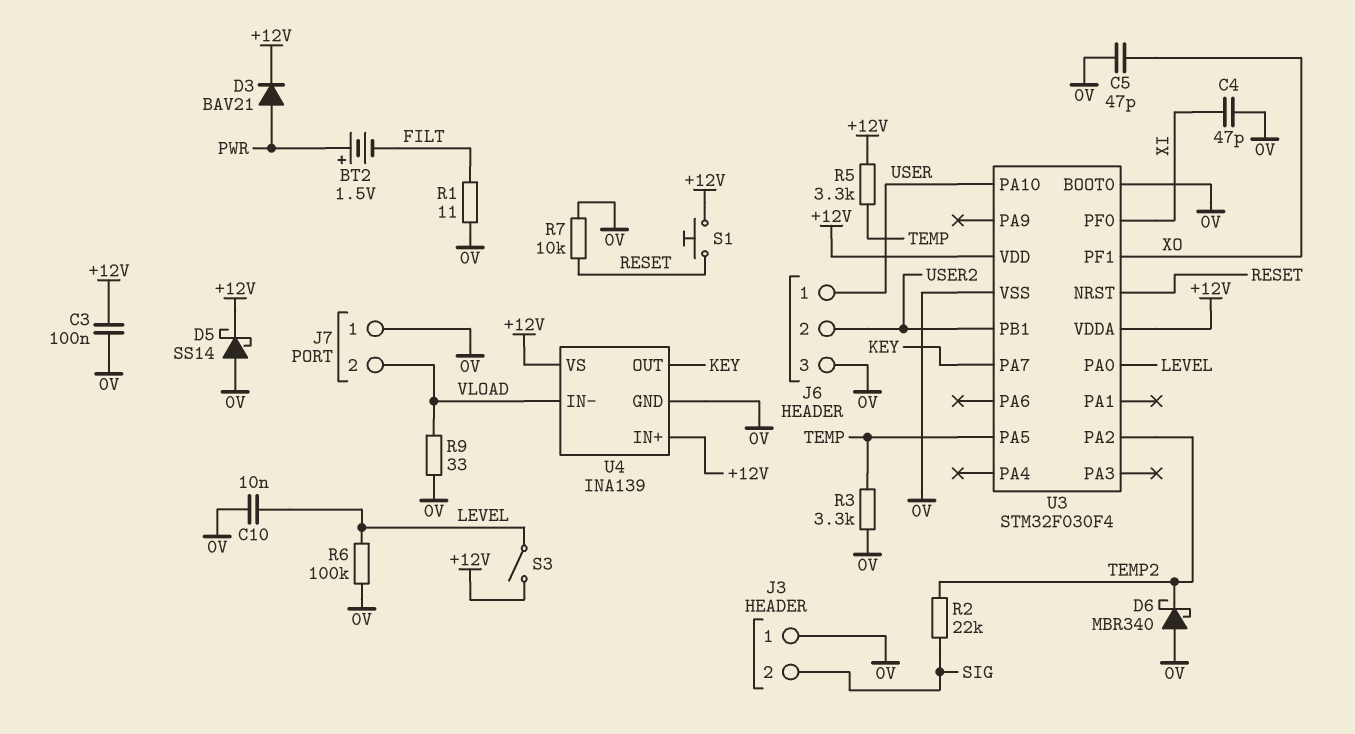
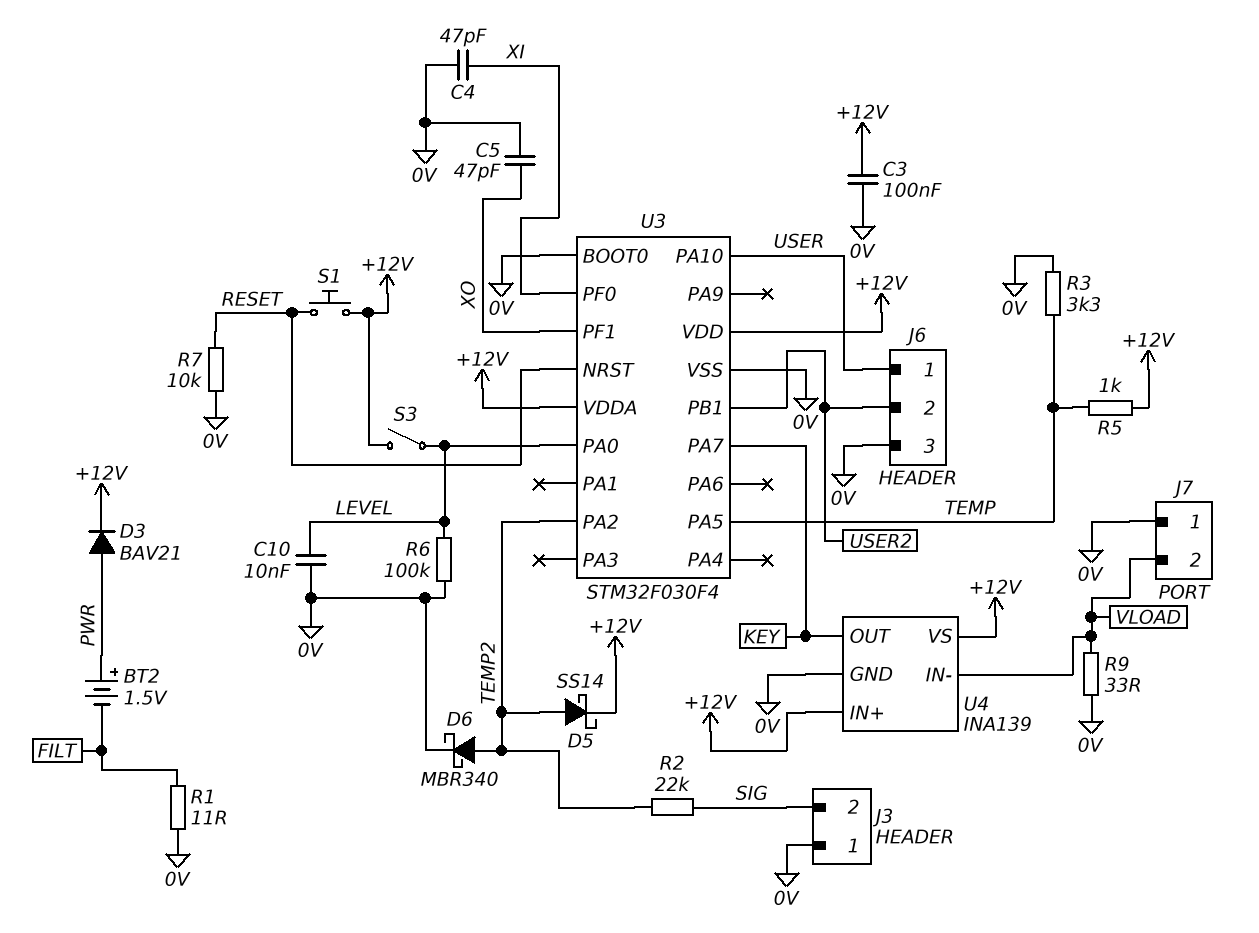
D5: schottky SS14 (A 0V, K +12V) -> schottky SS14 (A TEMP2, K +12V)
D6: schottky MBR340 (A 0V, K TEMP2) -> schottky MBR340 (A TEMP2, K 0V)
R5: 3.3k (+12V, TEMP) -> 1k (+12V, TEMP)

